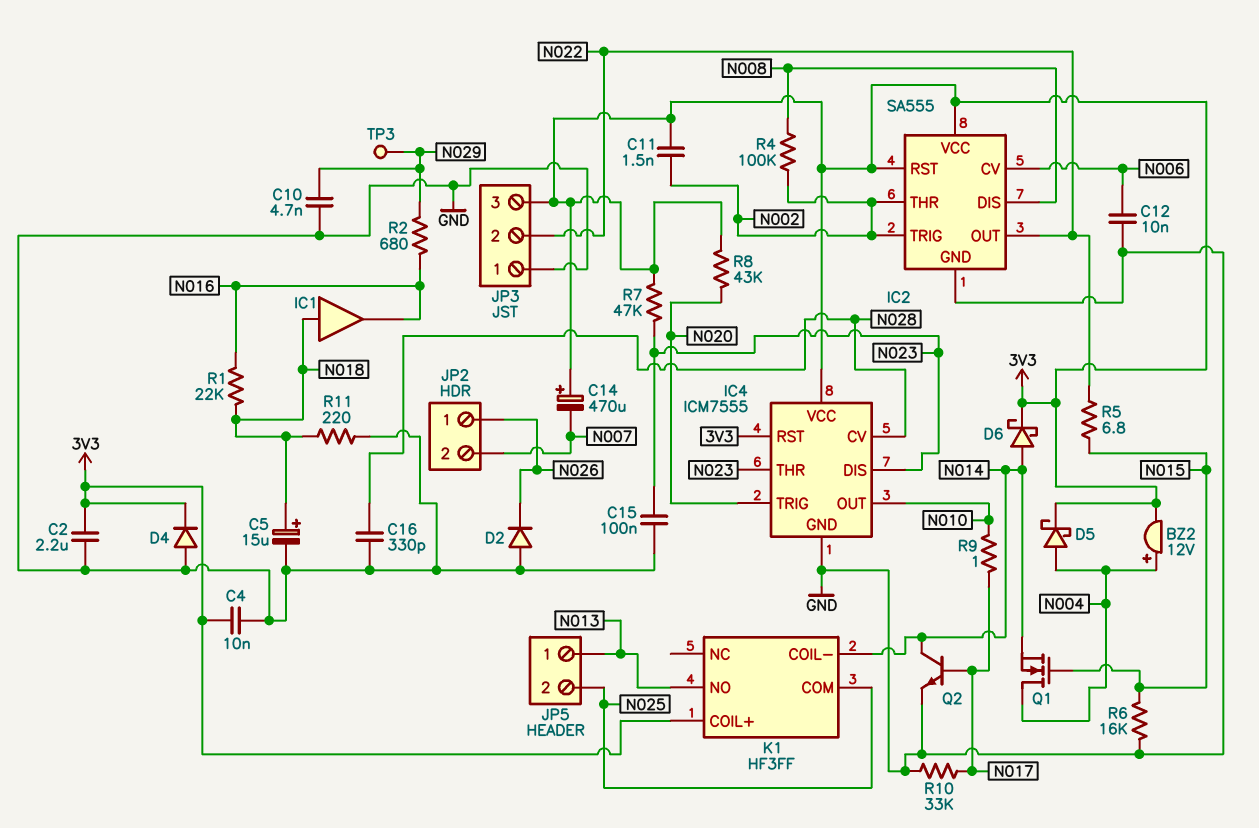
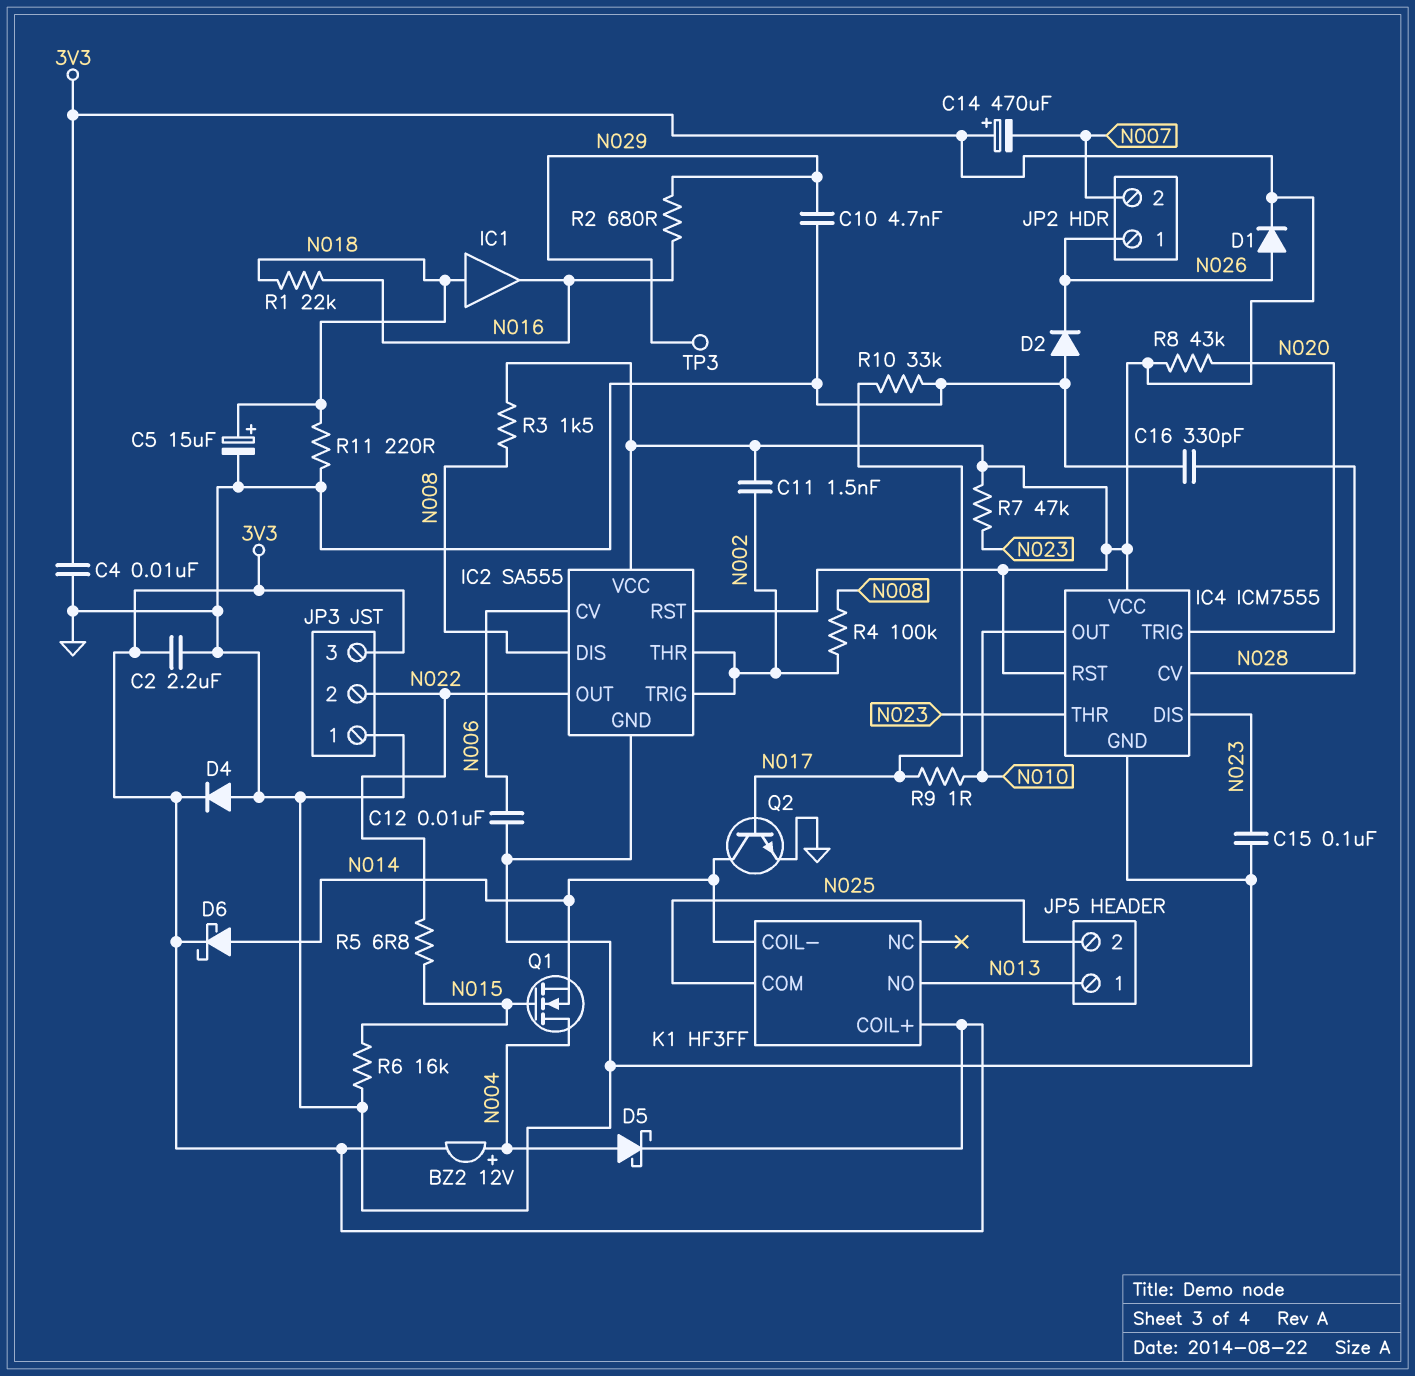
D1: none -> diode (A N026, K 3V3)
R3: none -> 1.5k (3V3, N008)

